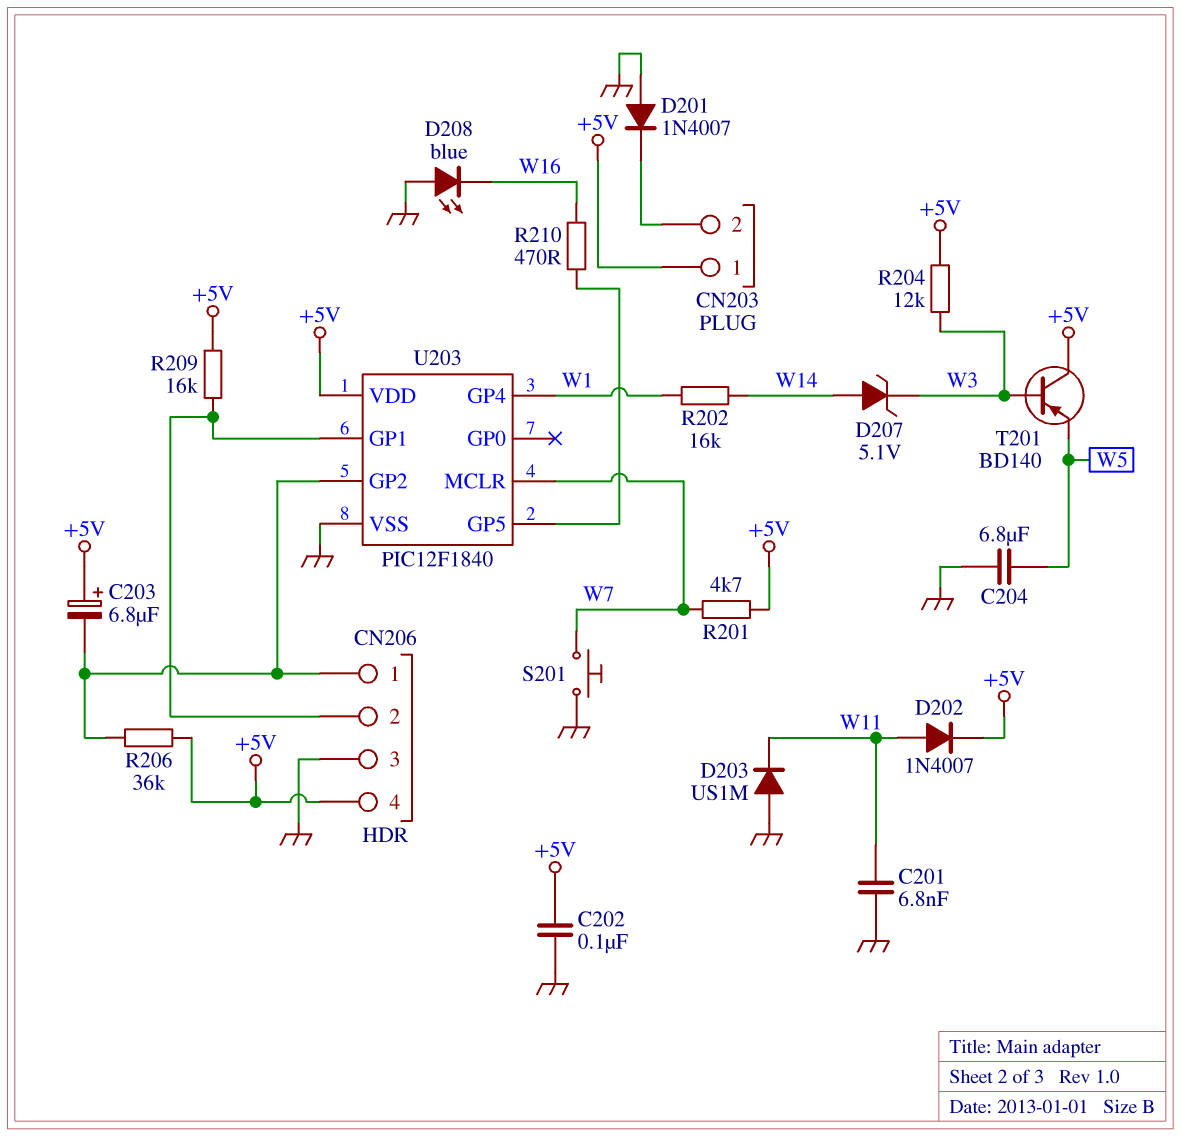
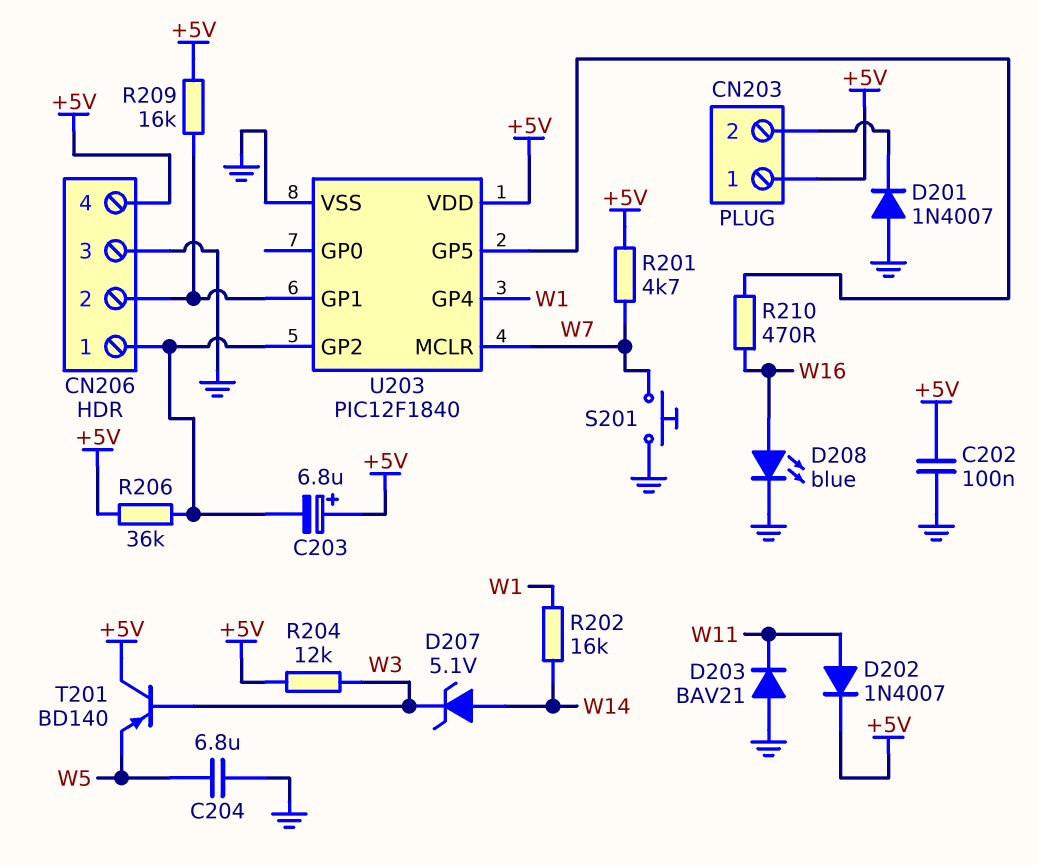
C201: 6.8nF (GND, W11) -> none
D203: diode US1M (A GND, K W11) -> diode BAV21 (A GND, K W11)
D208: LED blue (A GND, K W16) -> LED blue (A W16, K GND)

